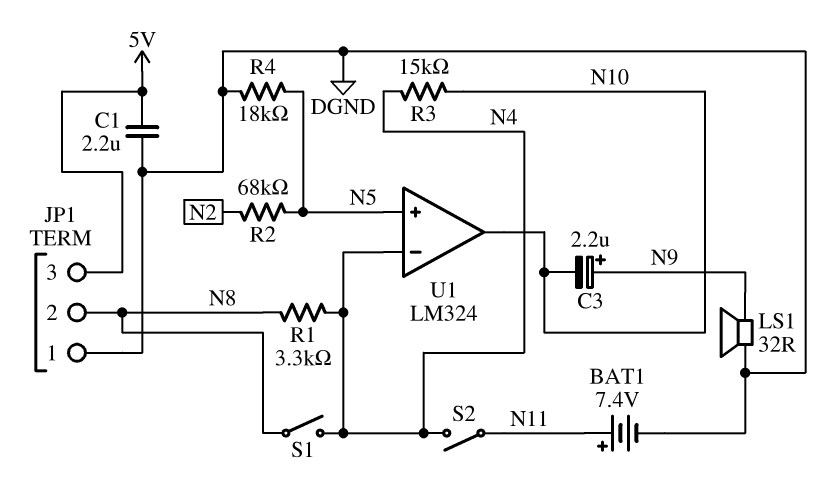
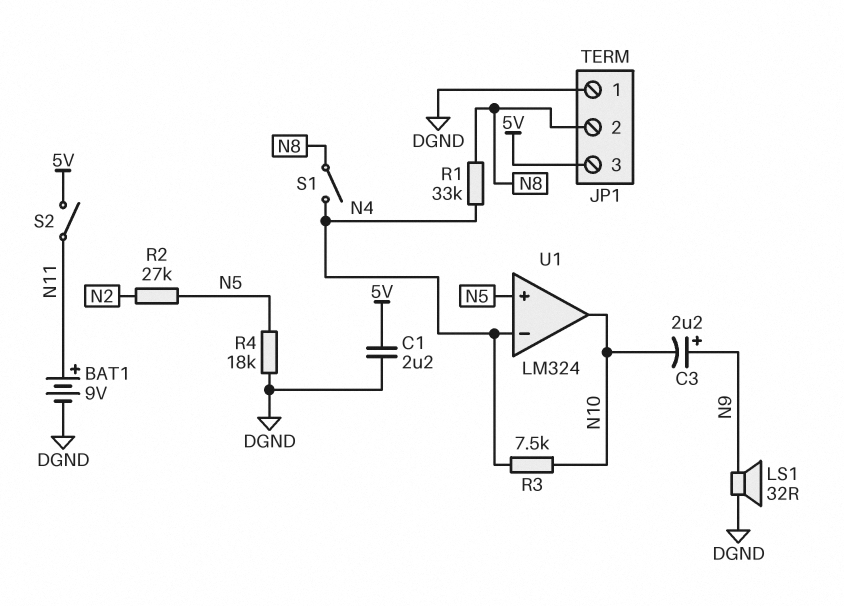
BAT1: 7.4V (plus N11, minus DGND) -> 9V (plus N11, minus DGND)
R1: 3.3k (N4, N8) -> 33k (N4, N8)
R2: 68k (N2, N5) -> 27k (N2, N5)
R3: 15k (N4, N10) -> 7.5k (N4, N10)
S2: switch (N4, N11) -> switch (5V, N11)

